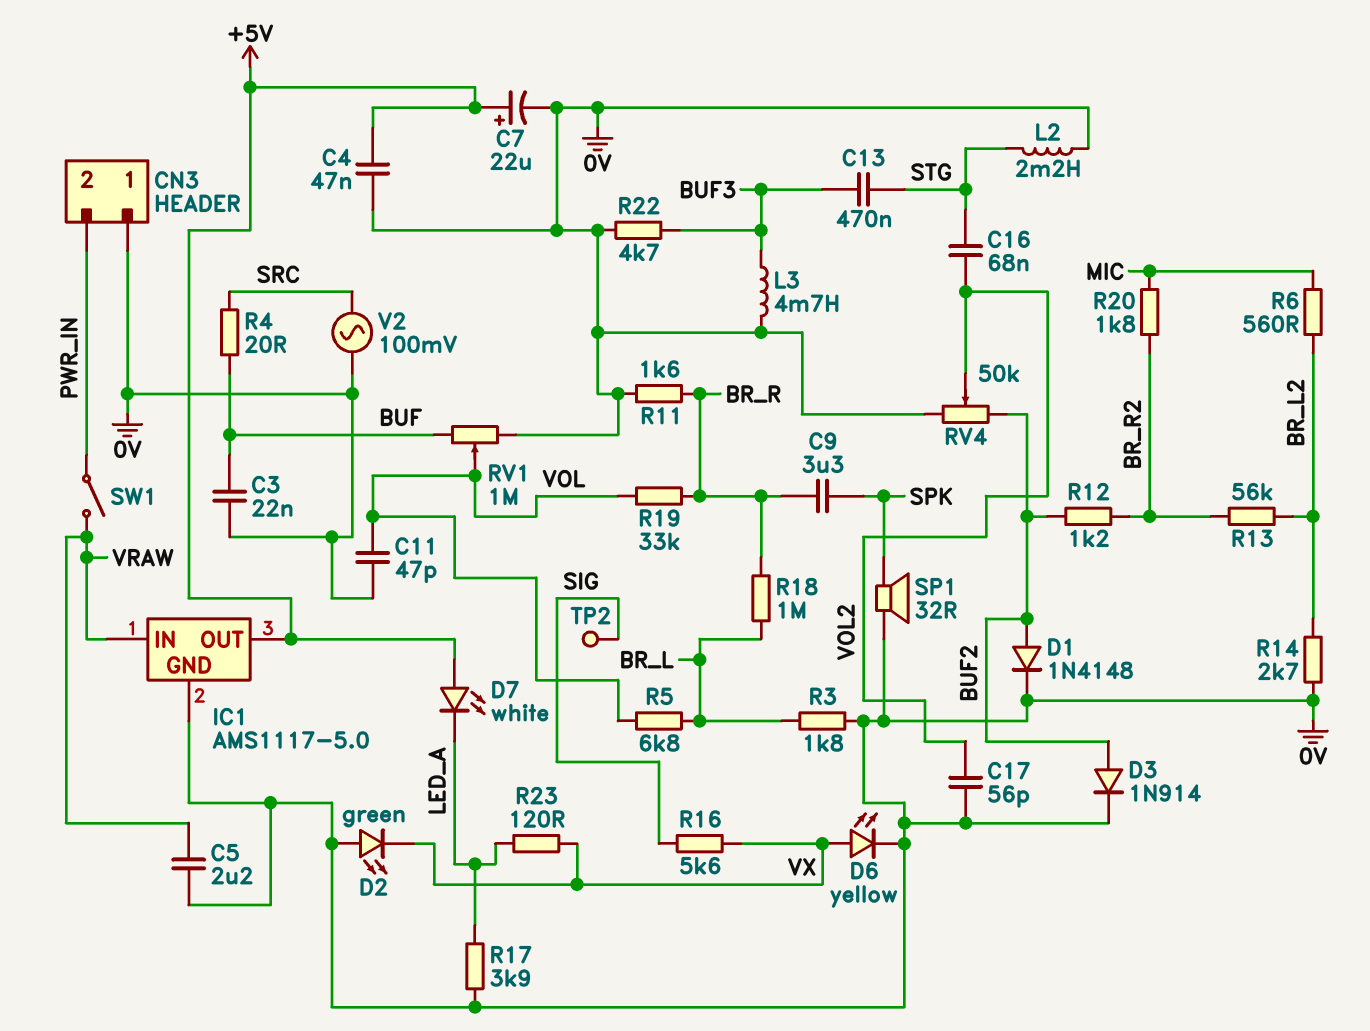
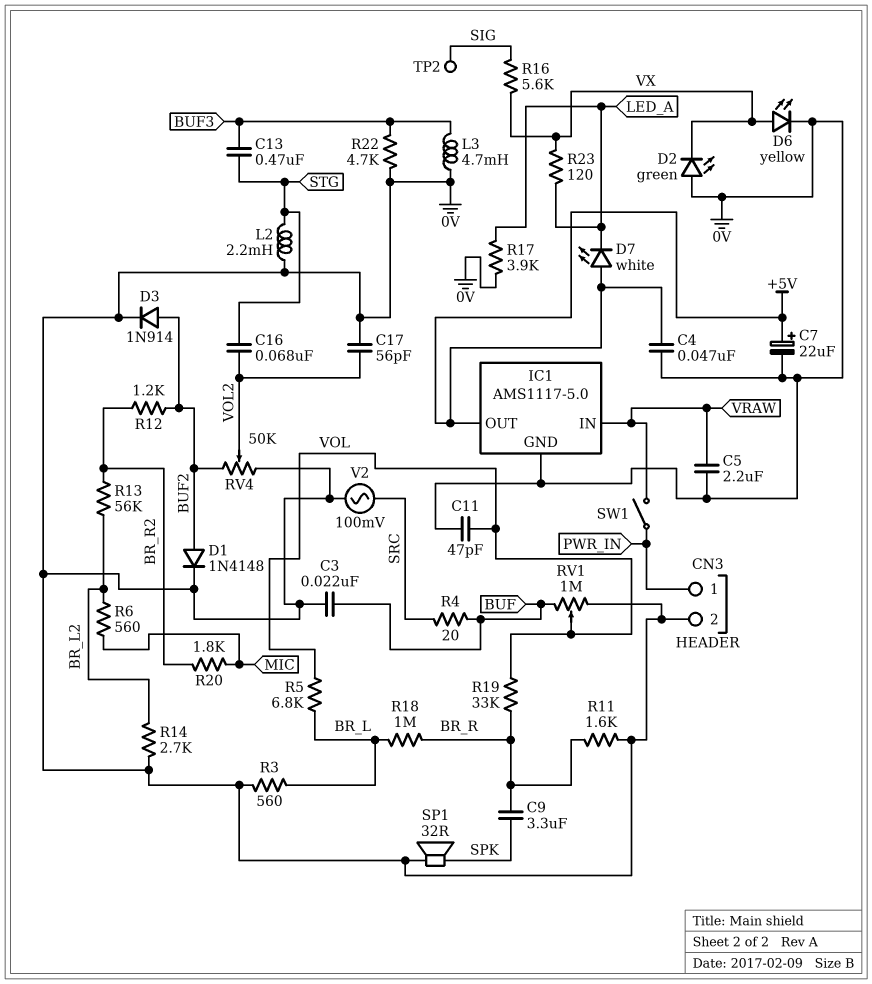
CN3 pin 1: 0V -> PWR_IN
CN3 pin 2: PWR_IN -> 0V
R3: 1.8k (0V, BR_L) -> 560 (0V, BR_L)

